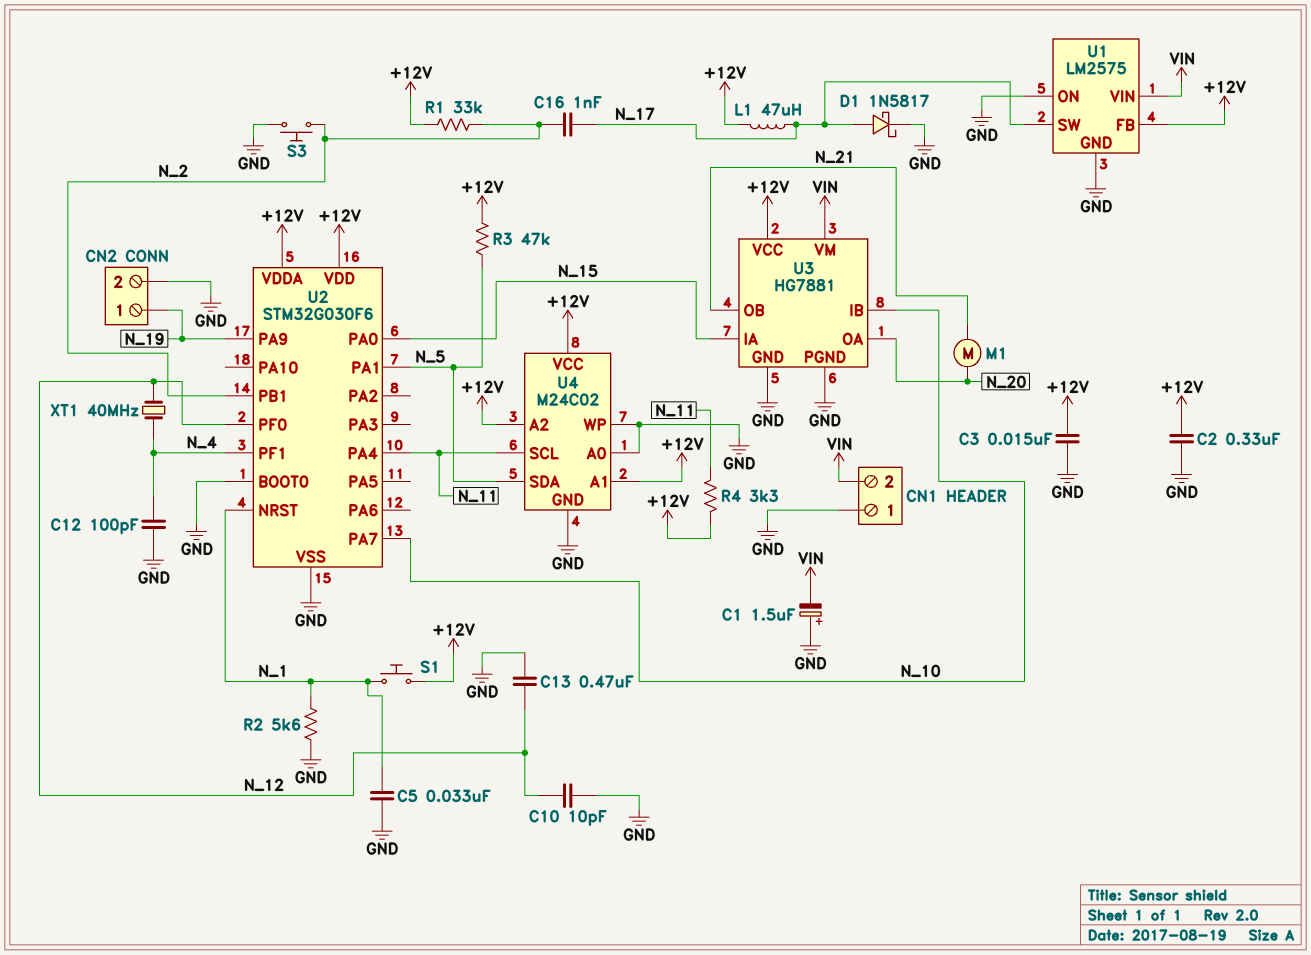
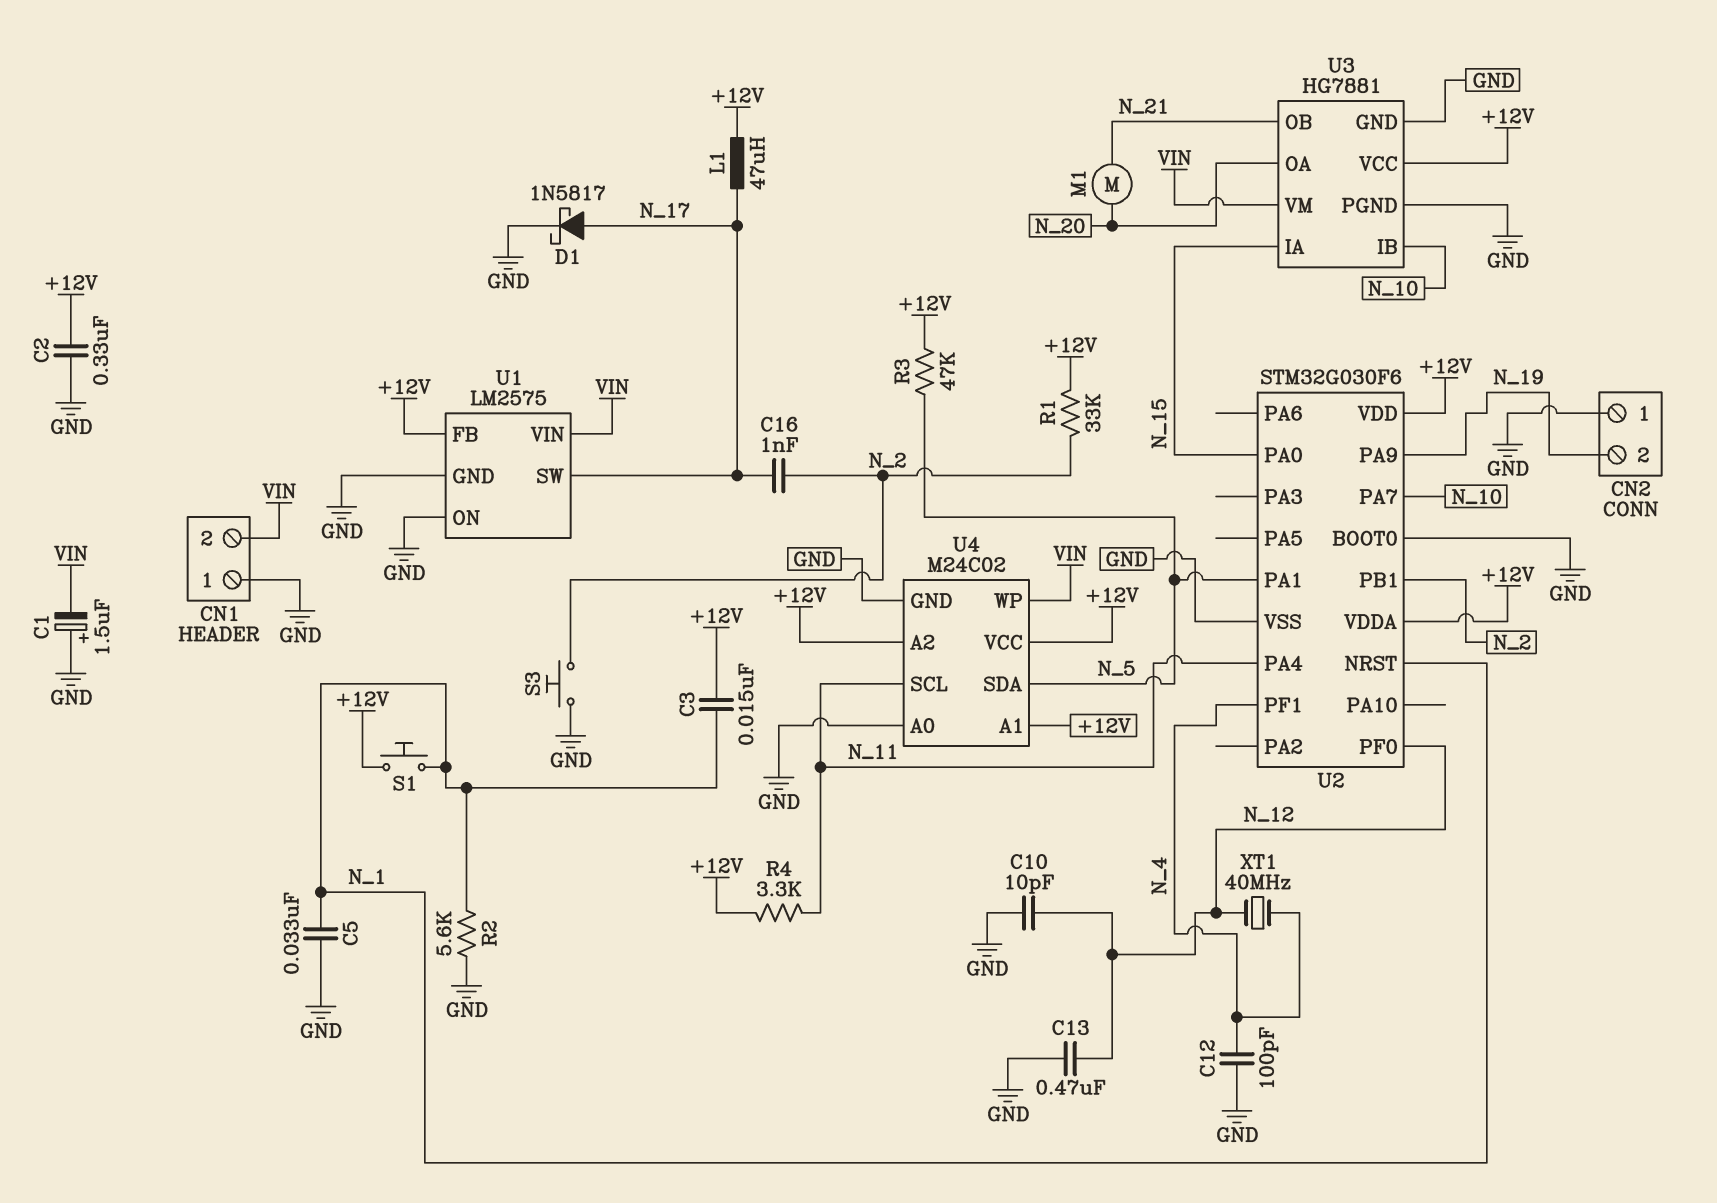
C3: 15nF (+12V, GND) -> 15nF (+12V, N_1)
CN2 pin 1: N_19 -> GND
CN2 pin 2: GND -> N_19
U4 pin WP: GND -> VIN

